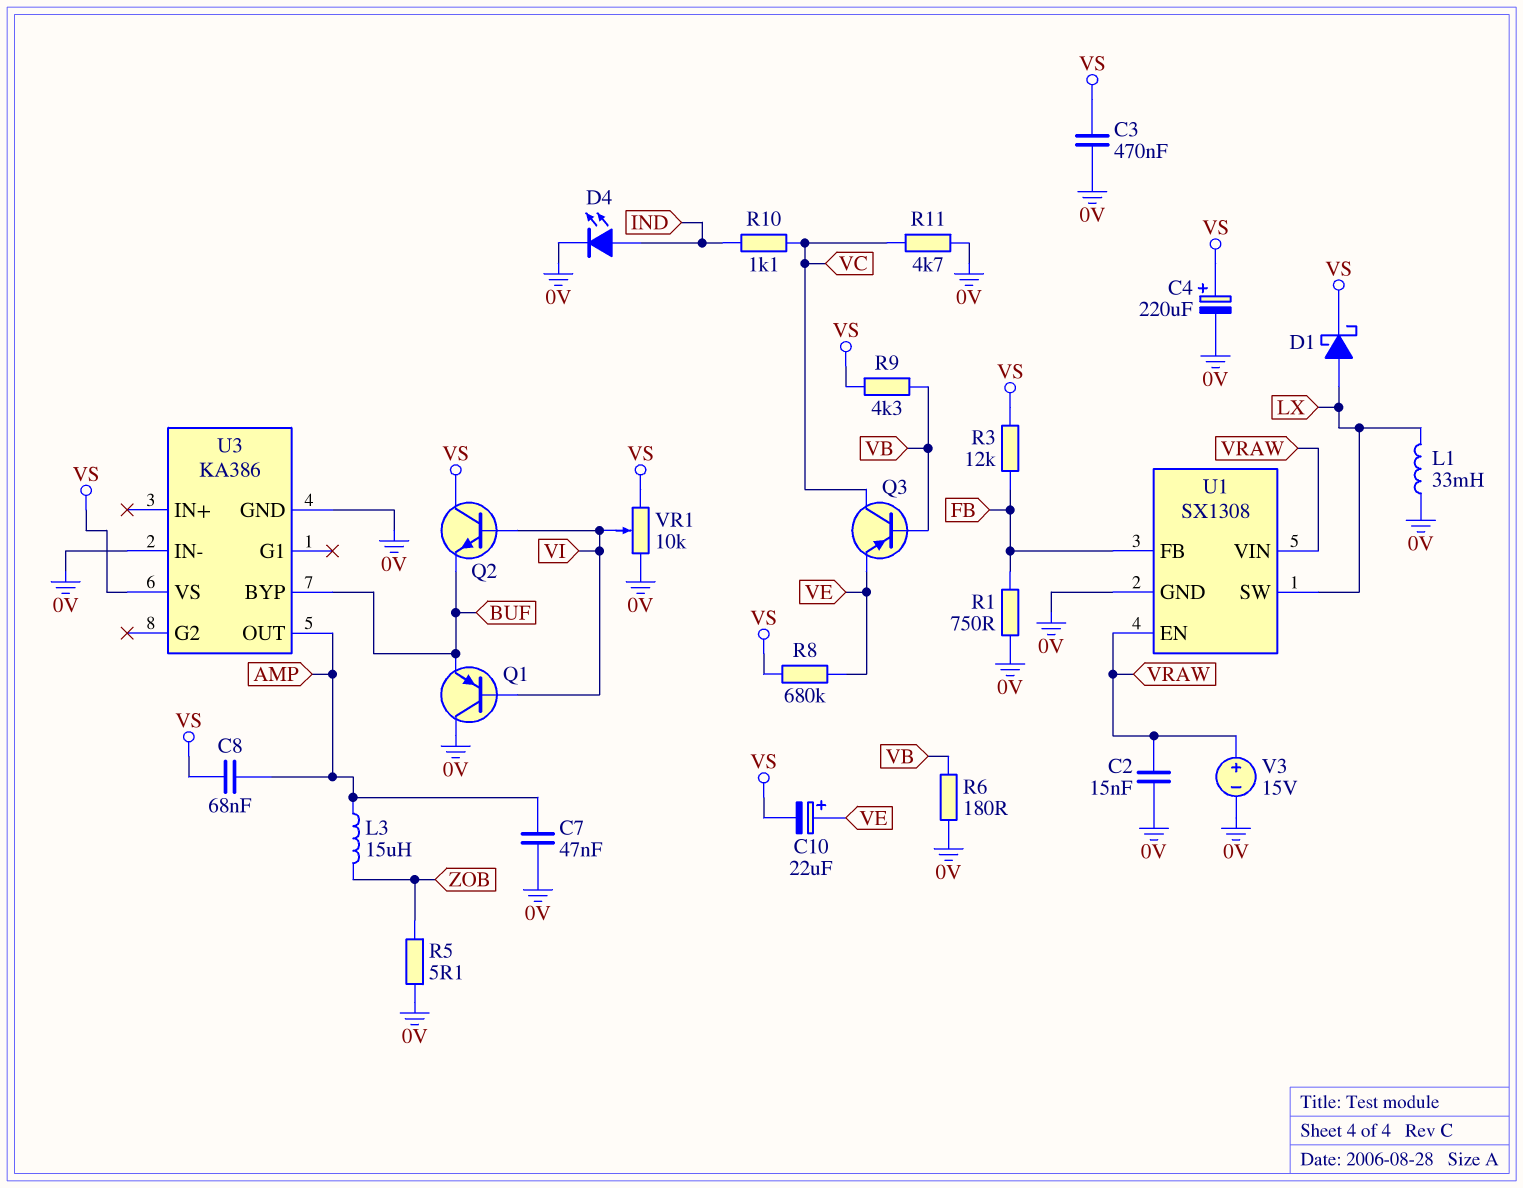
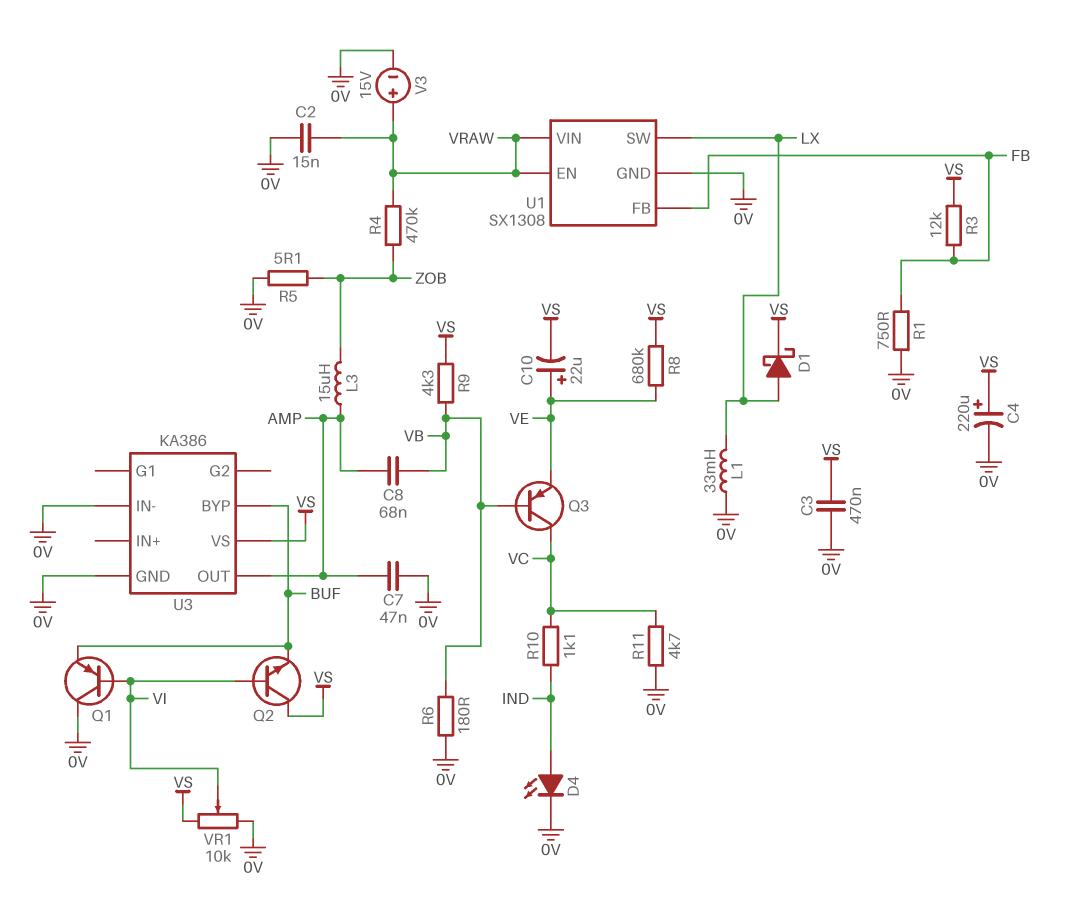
C8: 68nF (AMP, VS) -> 68nF (AMP, VB)
R4: none -> 470k (VRAW, ZOB)

